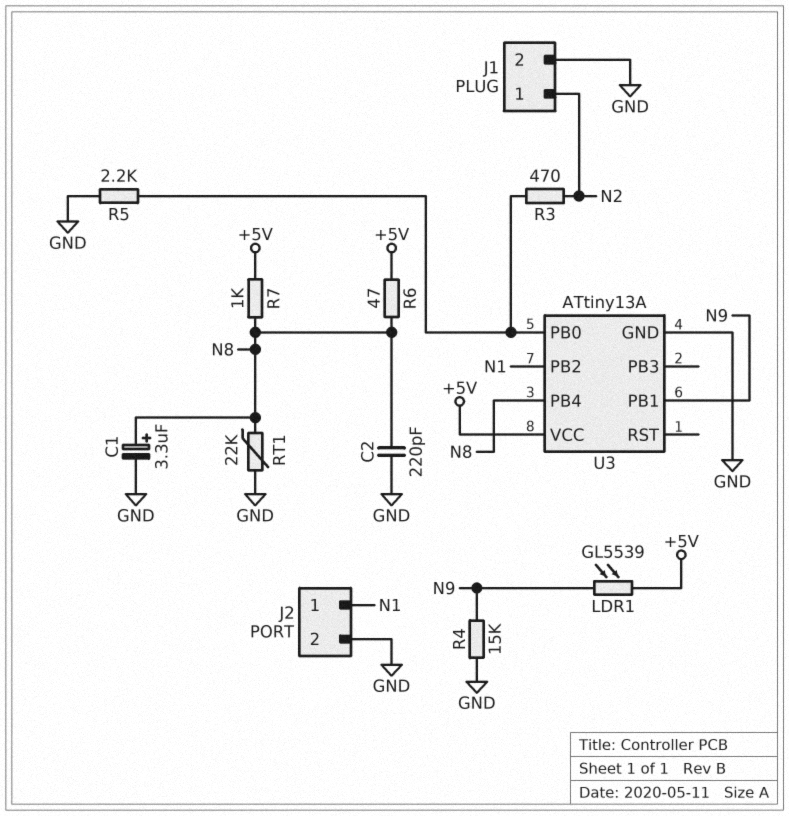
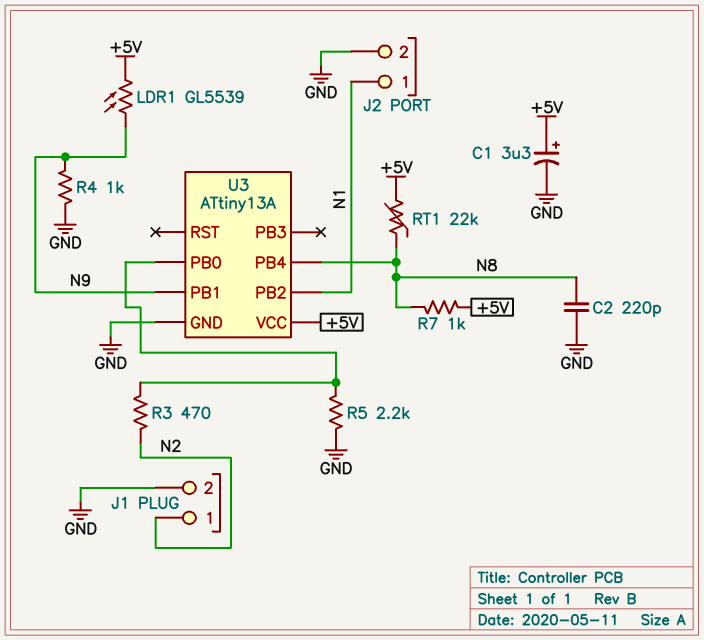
C1: 3.3uF (plus N8, minus GND) -> 3.3uF (plus +5V, minus GND)
R4: 15k (GND, N9) -> 1k (GND, N9)
R6: 47 (+5V, N8) -> none
RT1: 22k (GND, N8) -> 22k (+5V, N8)

